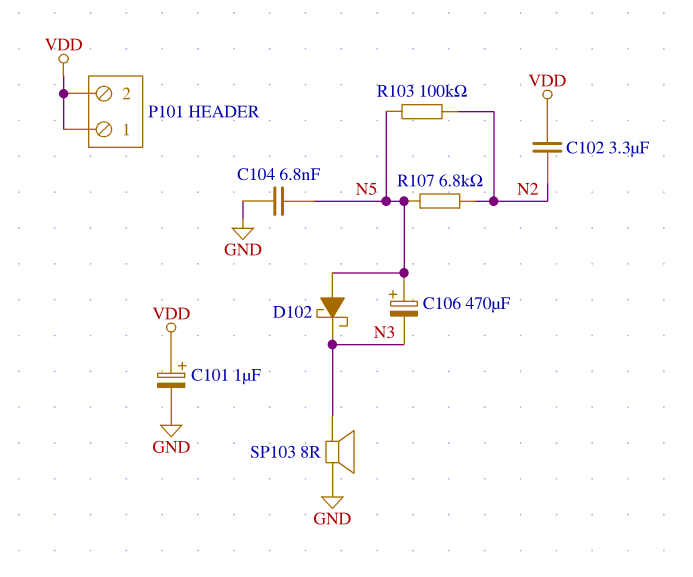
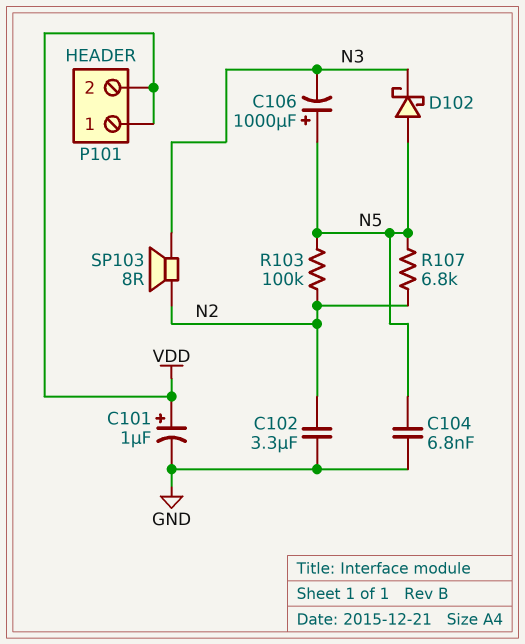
C102: 3.3uF (N2, VDD) -> 3.3uF (GND, N2)
C106: 470uF (plus N5, minus N3) -> 1000uF (plus N5, minus N3)
SP103: speaker 8R (GND, N3) -> speaker 8R (N2, N3)

